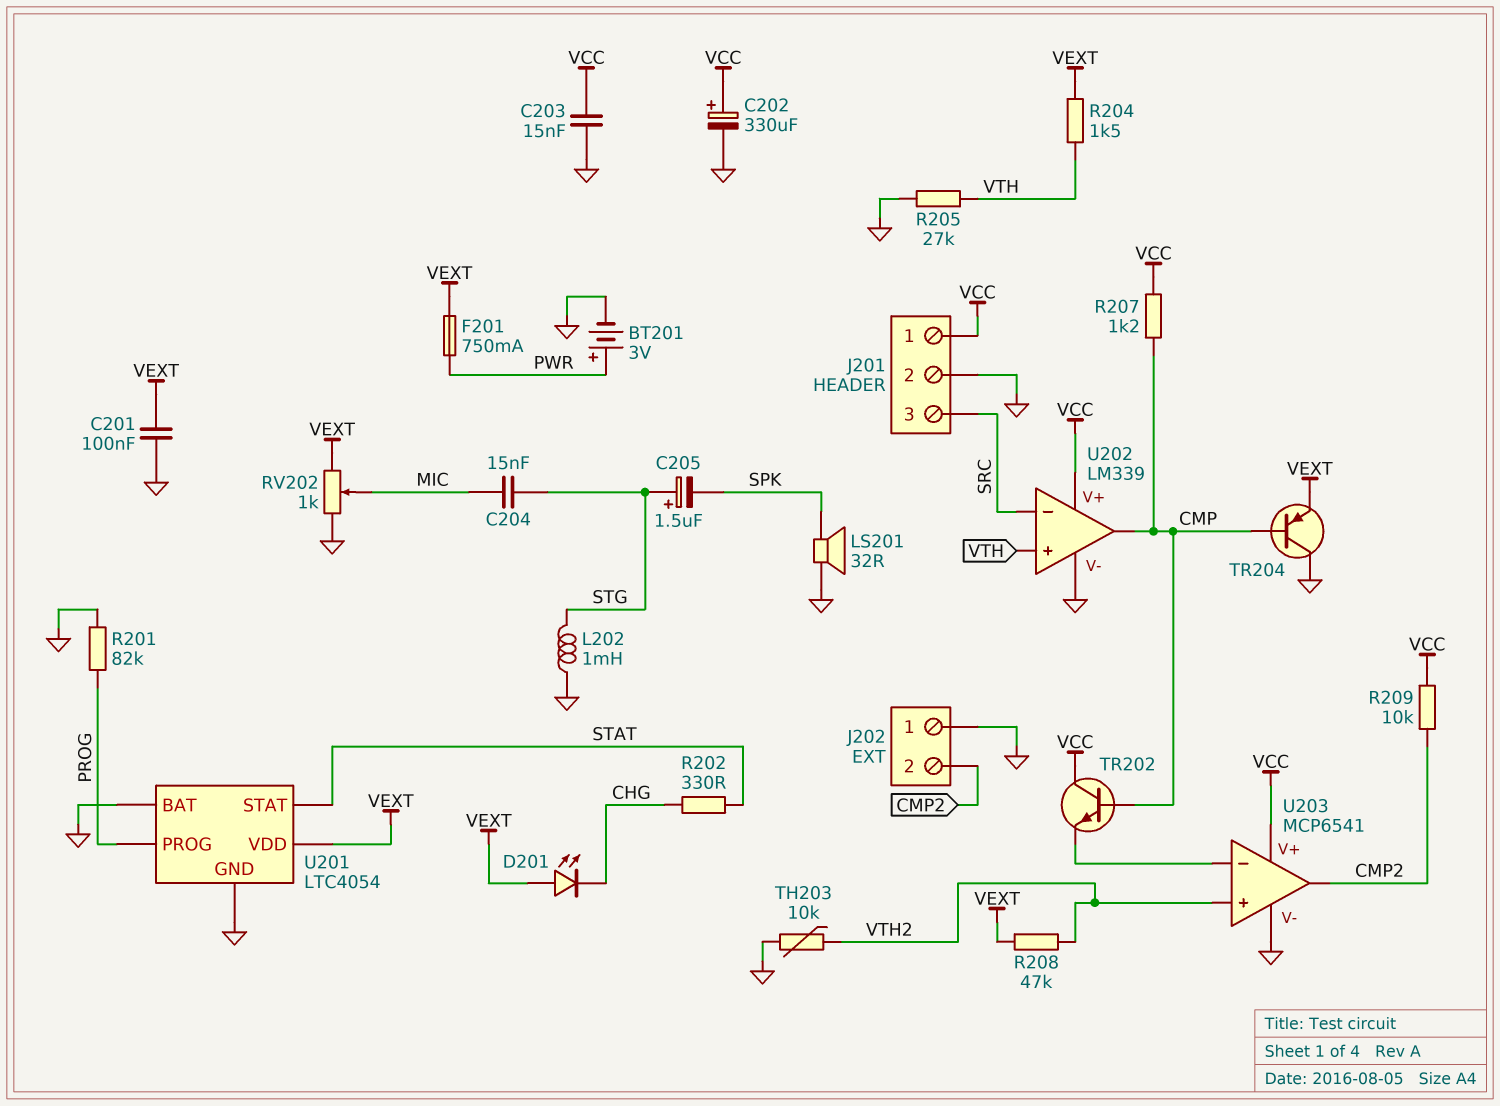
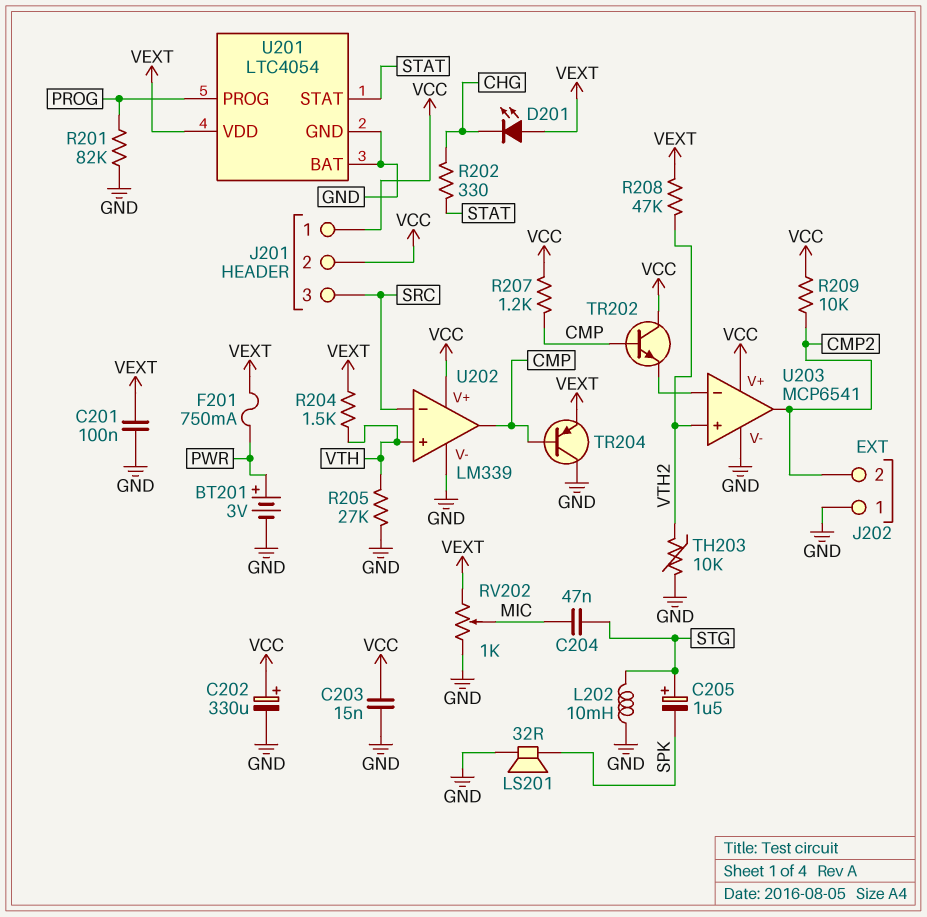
C204: 15nF (MIC, STG) -> 47nF (MIC, STG)
J201 pin 2: GND -> VCC
L202: 1mH (GND, STG) -> 10mH (GND, STG)

